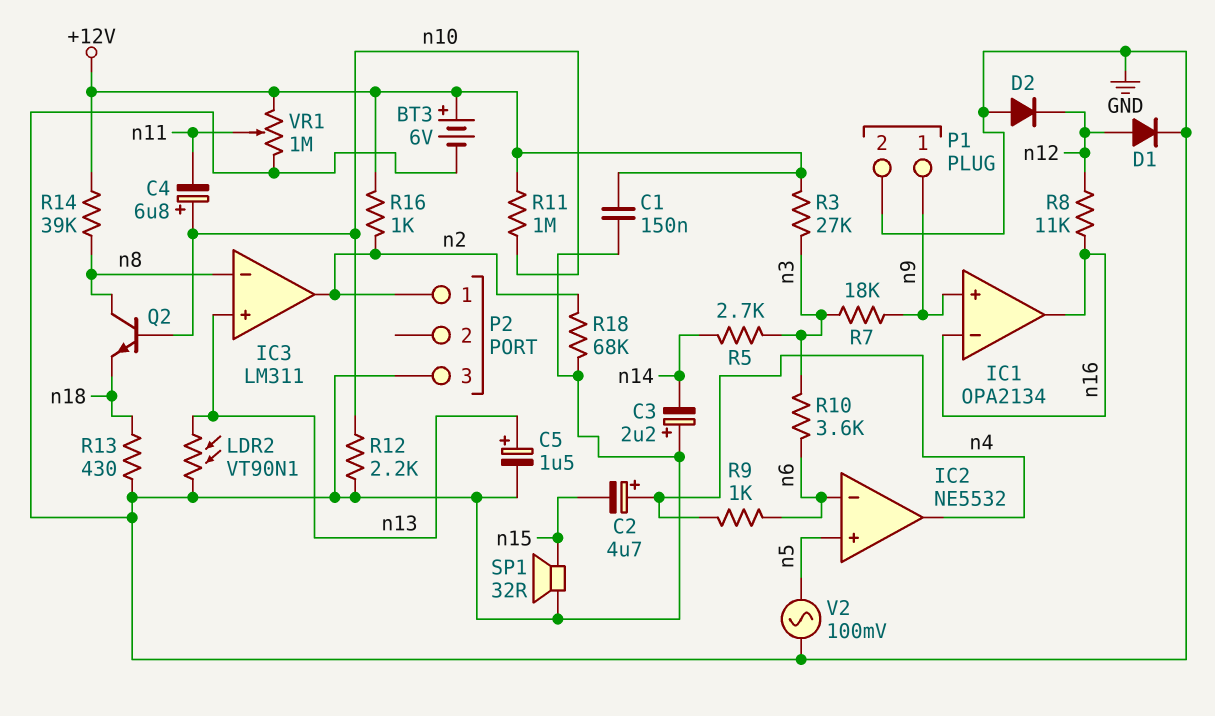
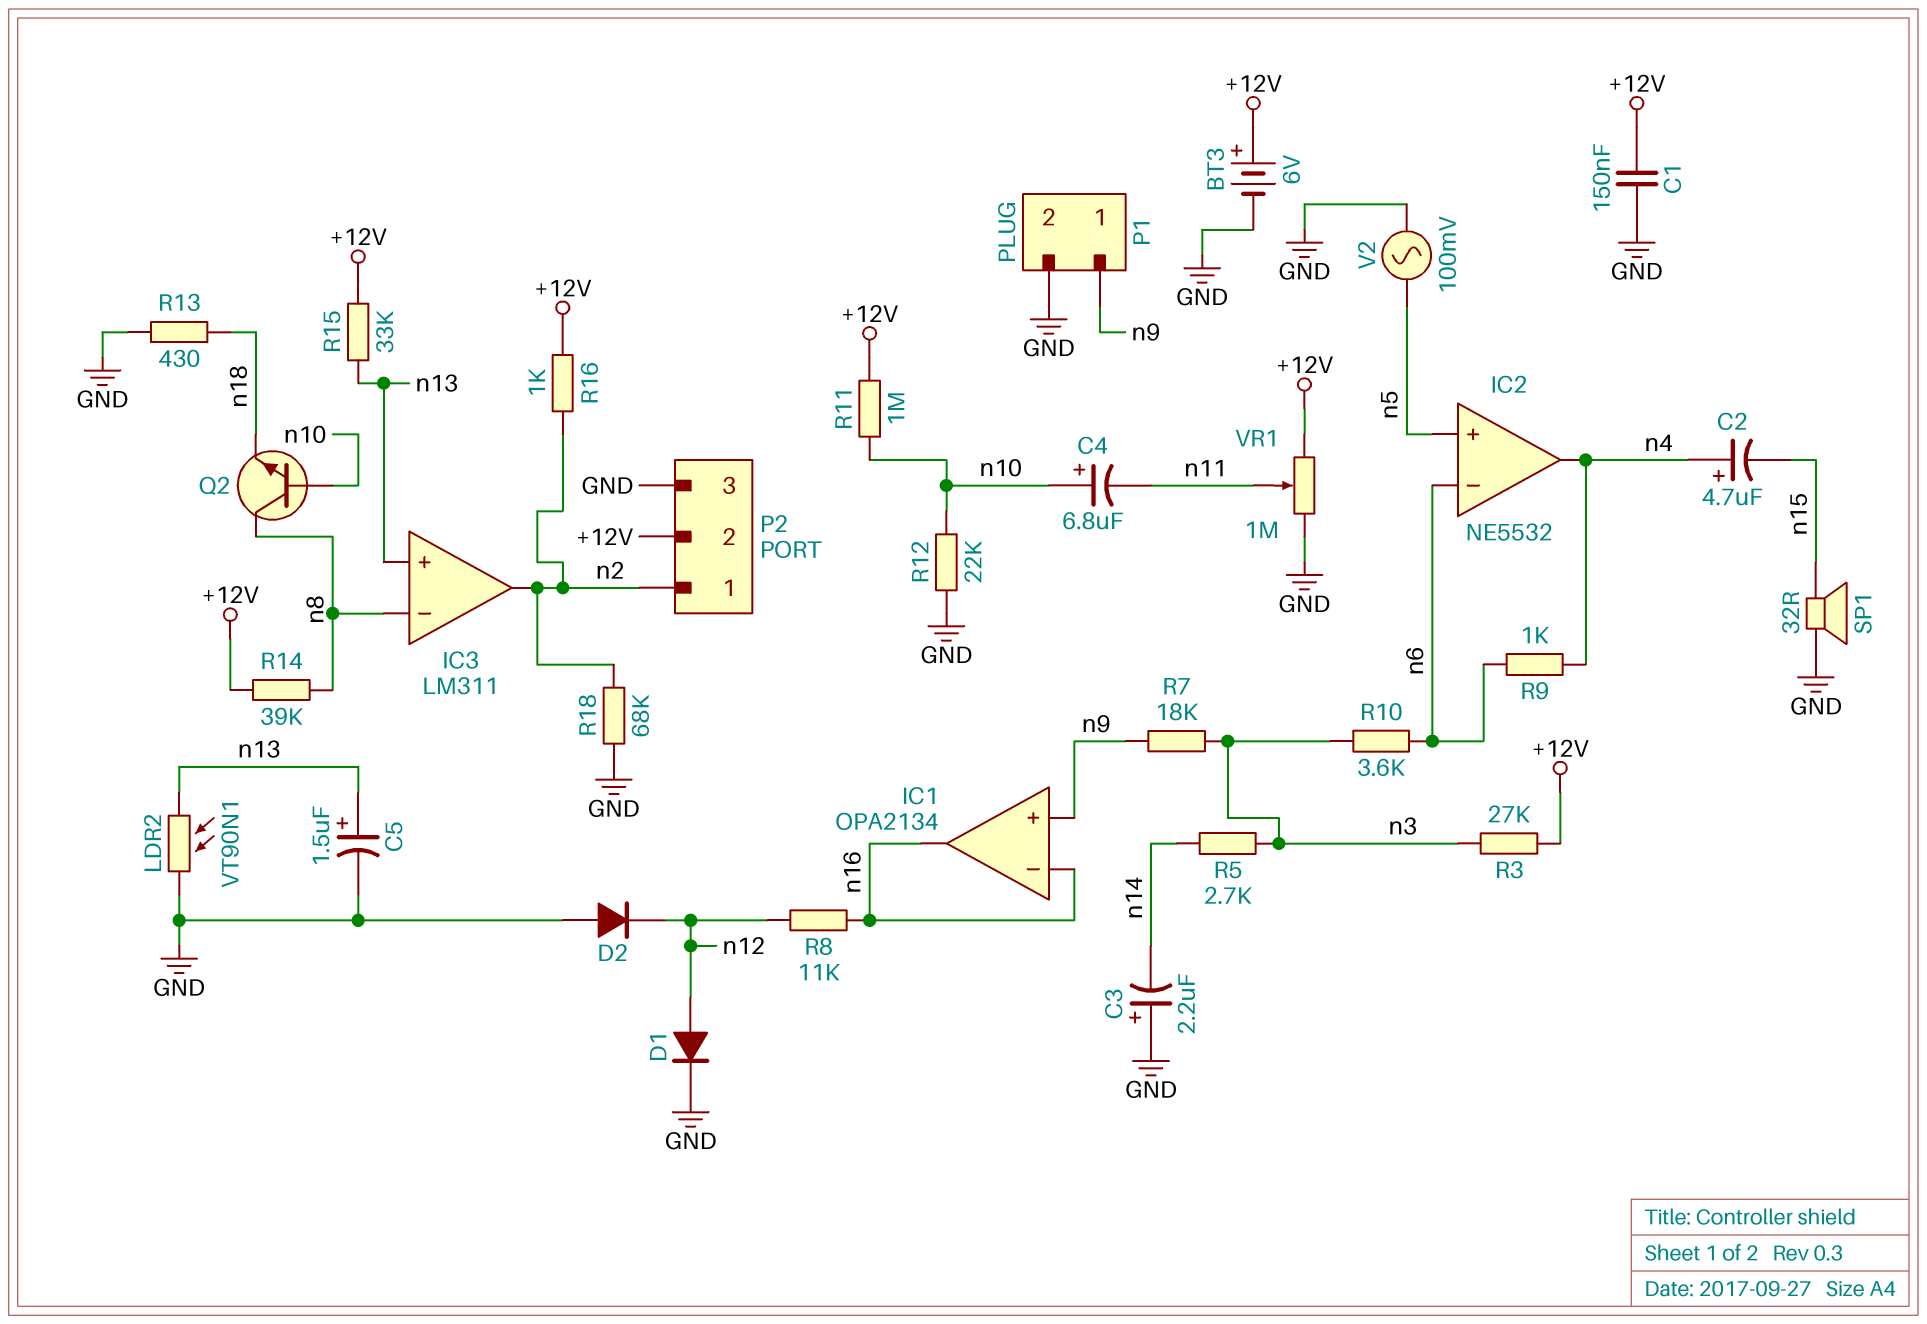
P2 pin 2: none -> +12V
R12: 2.2k (GND, n10) -> 22k (GND, n10)
R15: none -> 33k (+12V, n13)

